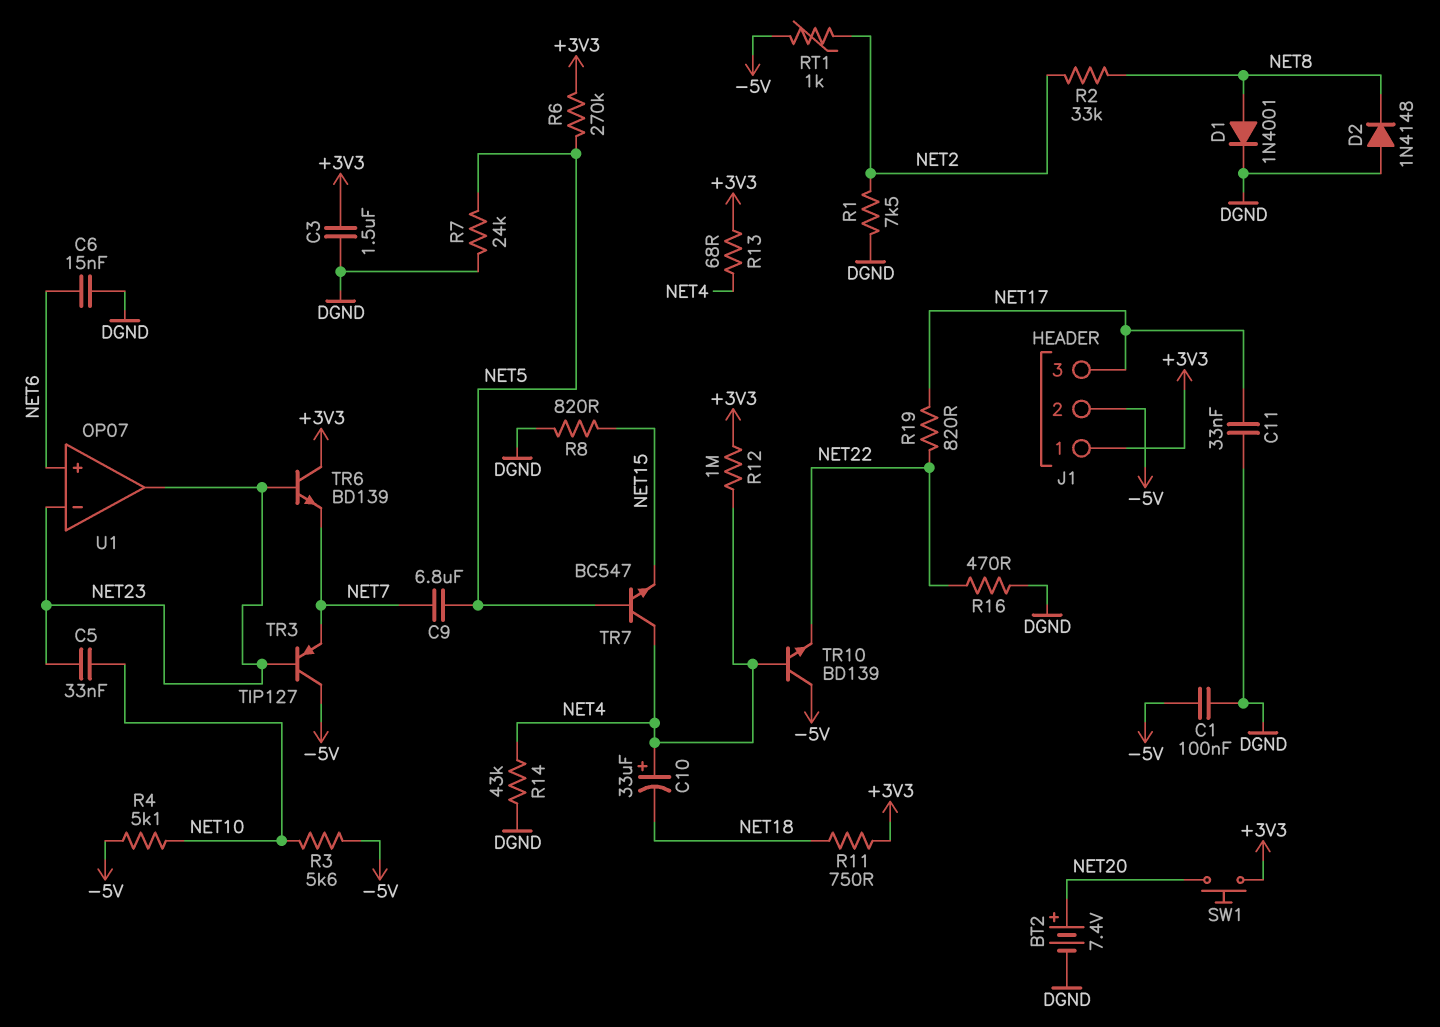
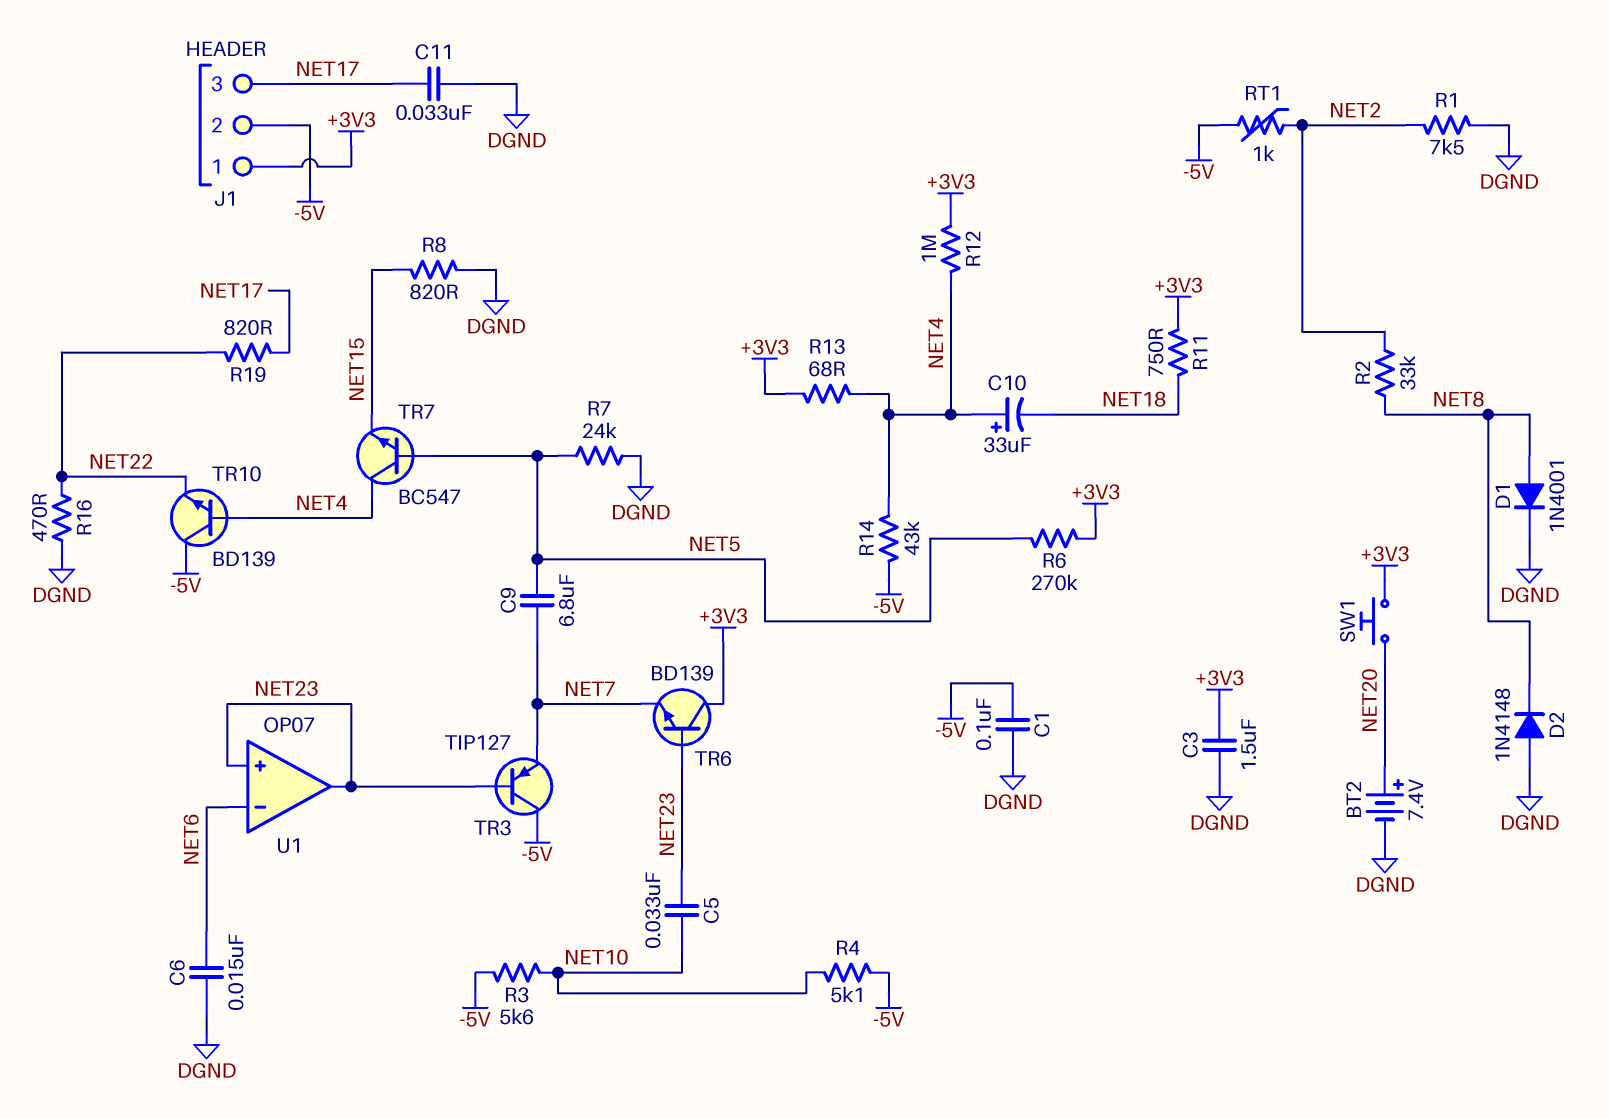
R14: 43k (DGND, NET4) -> 43k (-5V, NET4)
U1 pin in+: NET6 -> NET23
U1 pin in-: NET23 -> NET6

